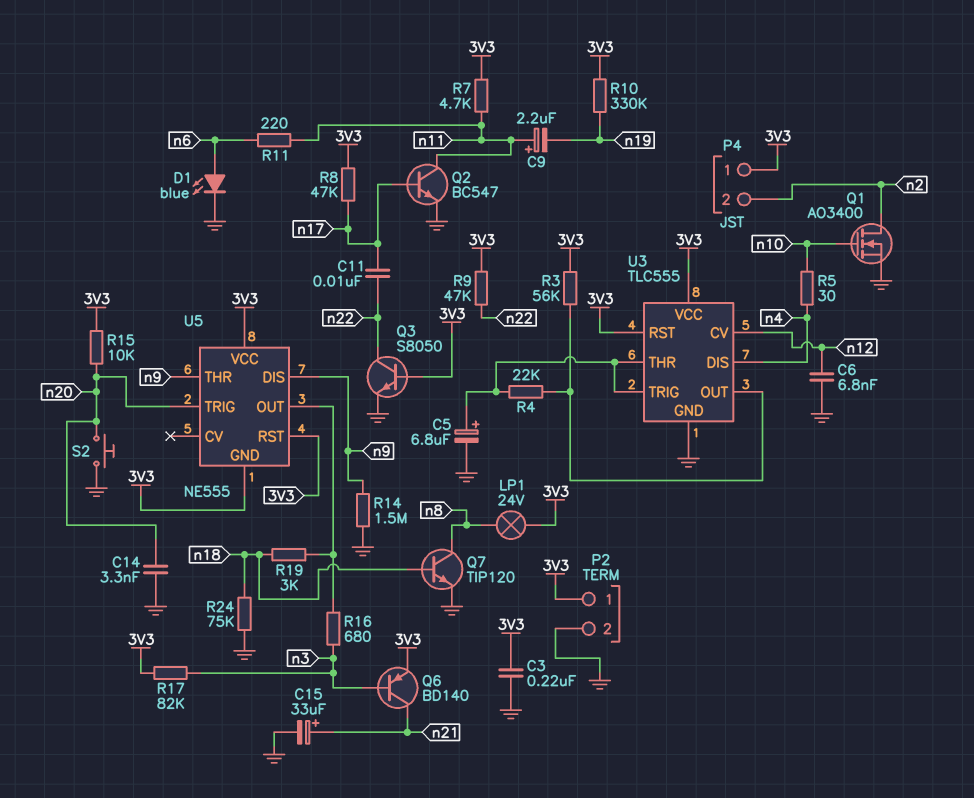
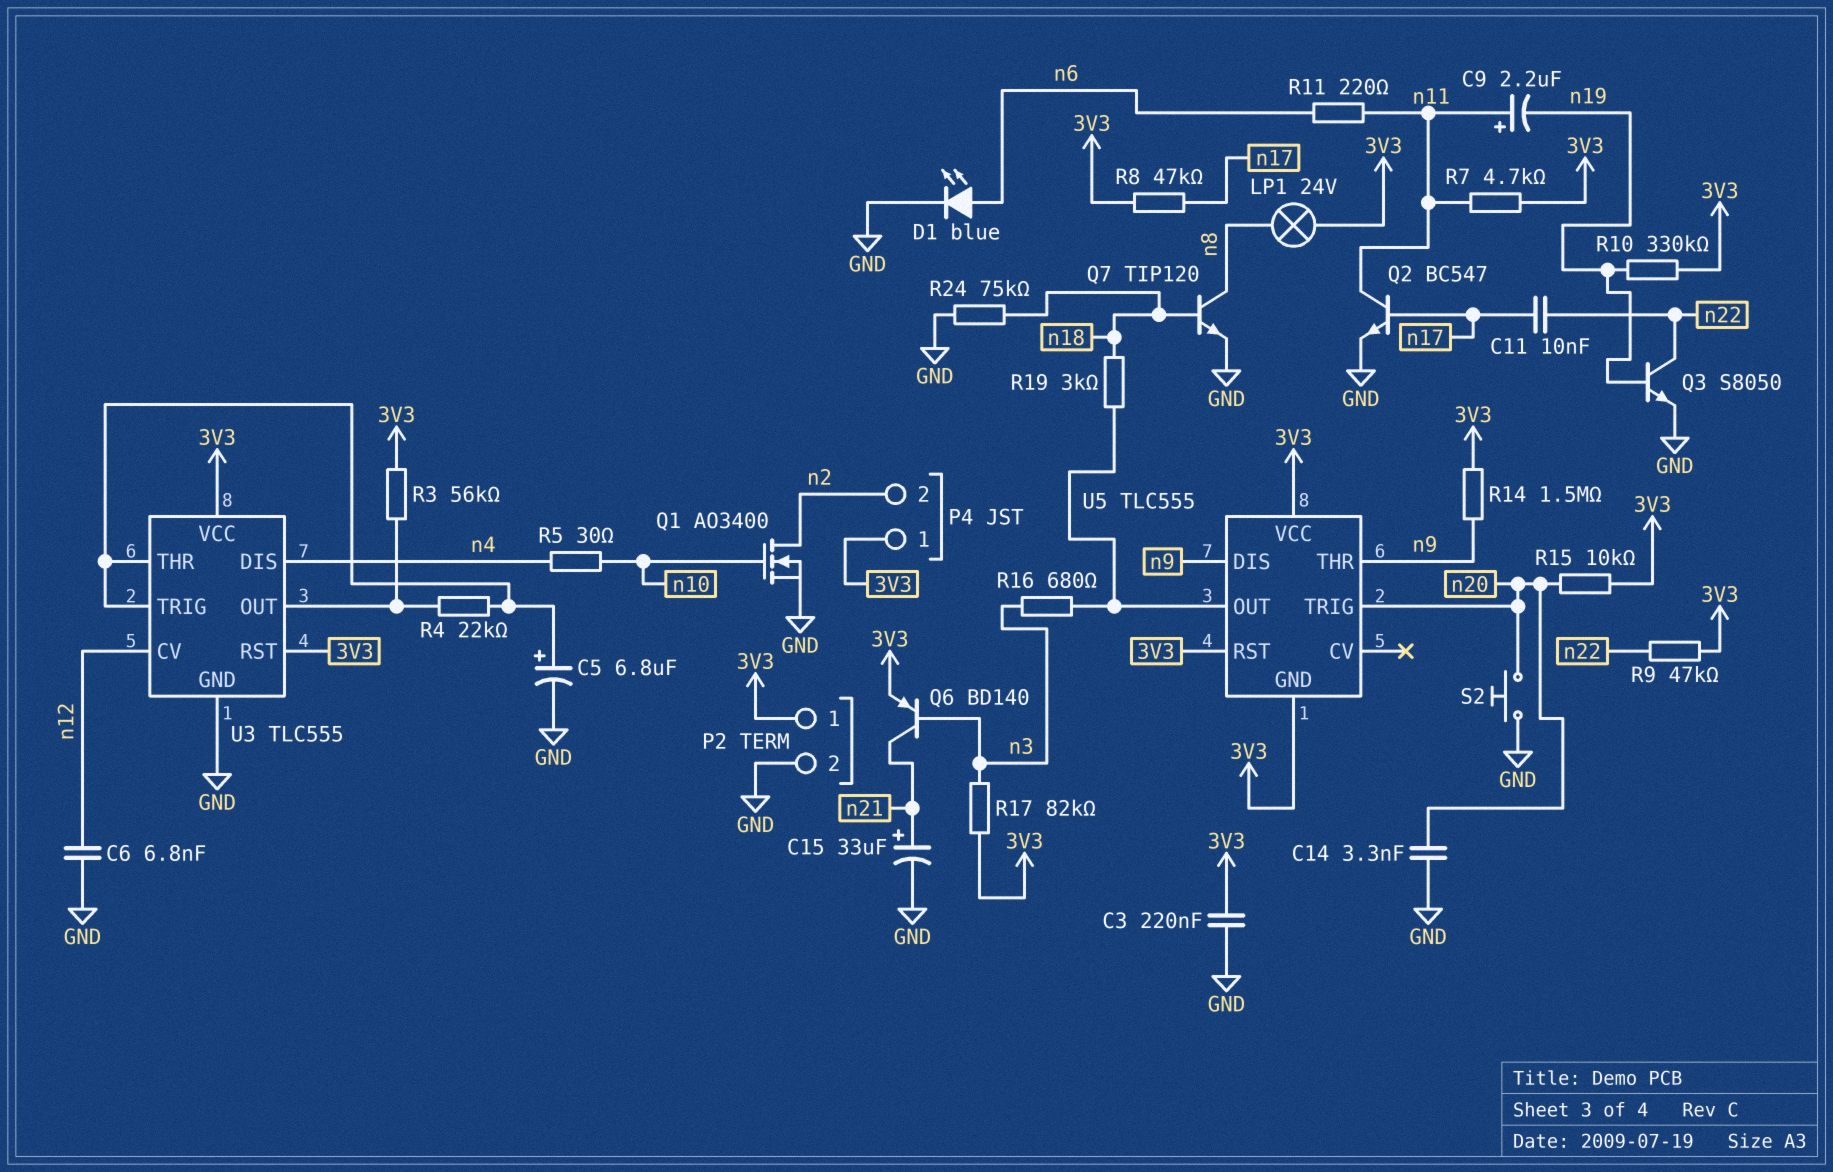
Q3: NPN S8050 (B 3V3, C n22, E GND) -> NPN S8050 (B n19, C n22, E GND)
R14: 1.5M (GND, n9) -> 1.5M (3V3, n9)
U5: NE555 -> TLC555

